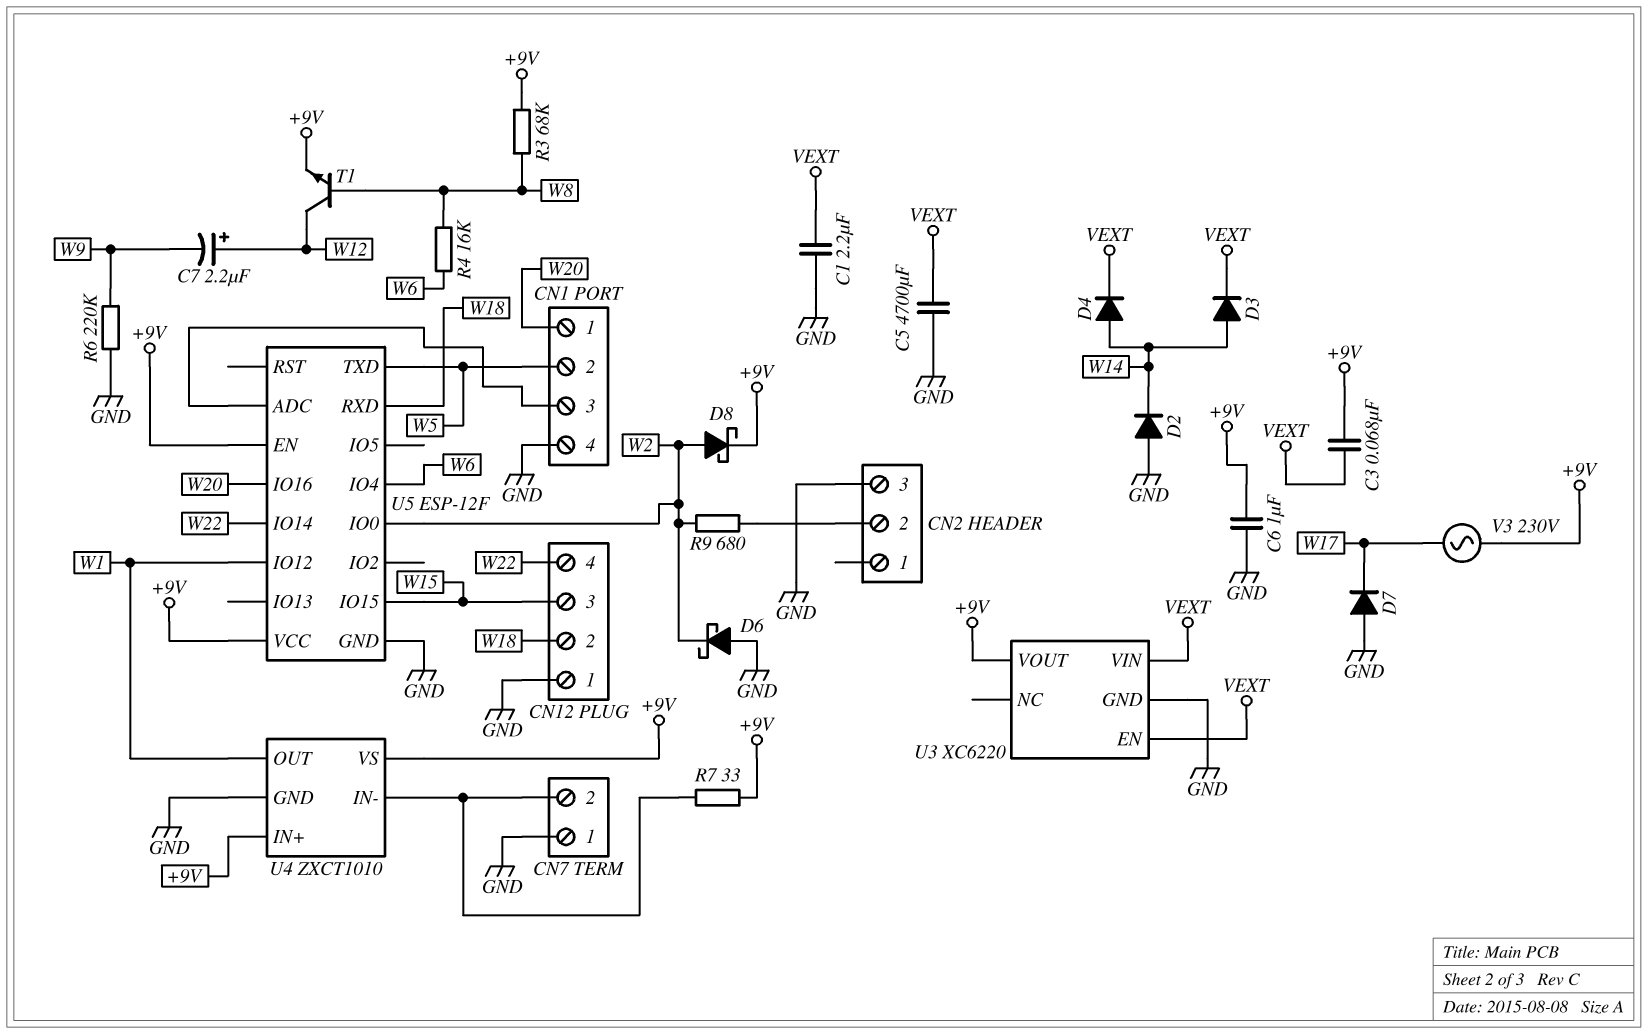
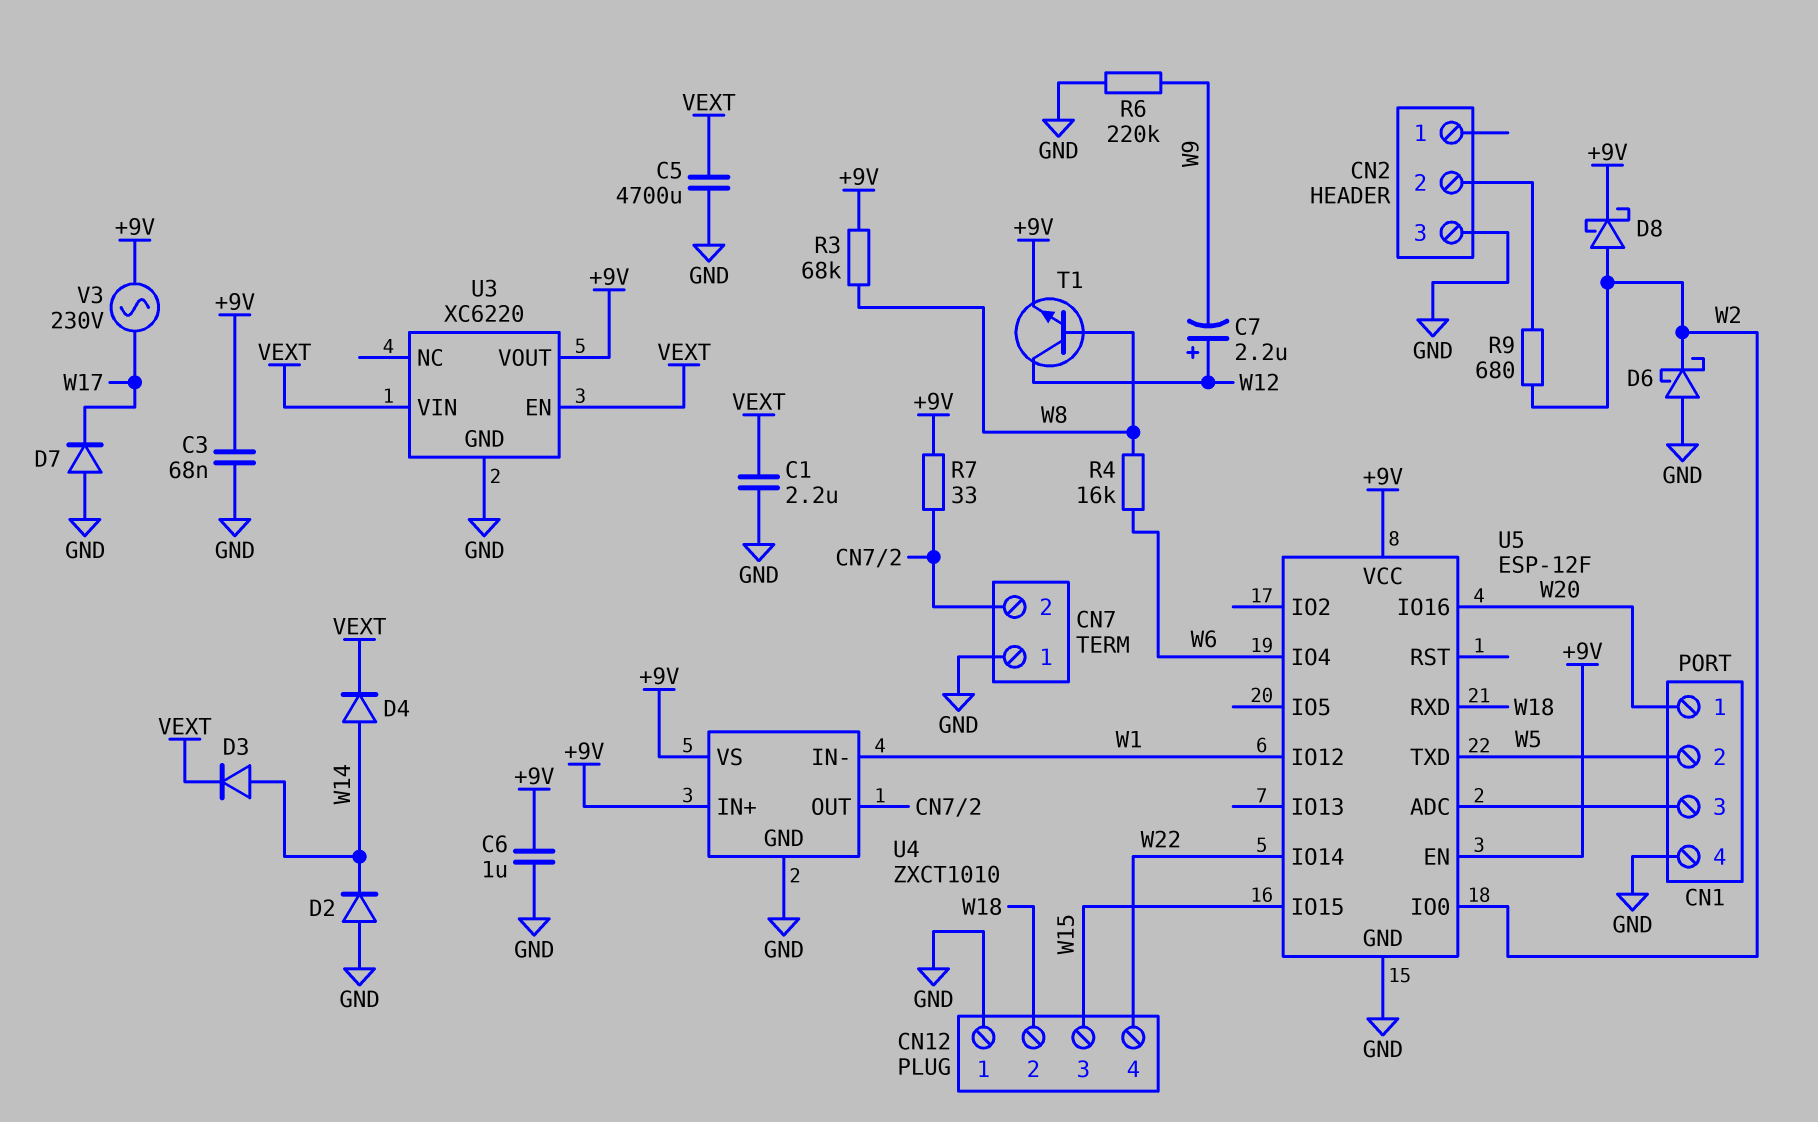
C3: 68nF (+9V, VEXT) -> 68nF (+9V, GND)
U4 pin IN-: CN7/2 -> W1
U4 pin OUT: W1 -> CN7/2

